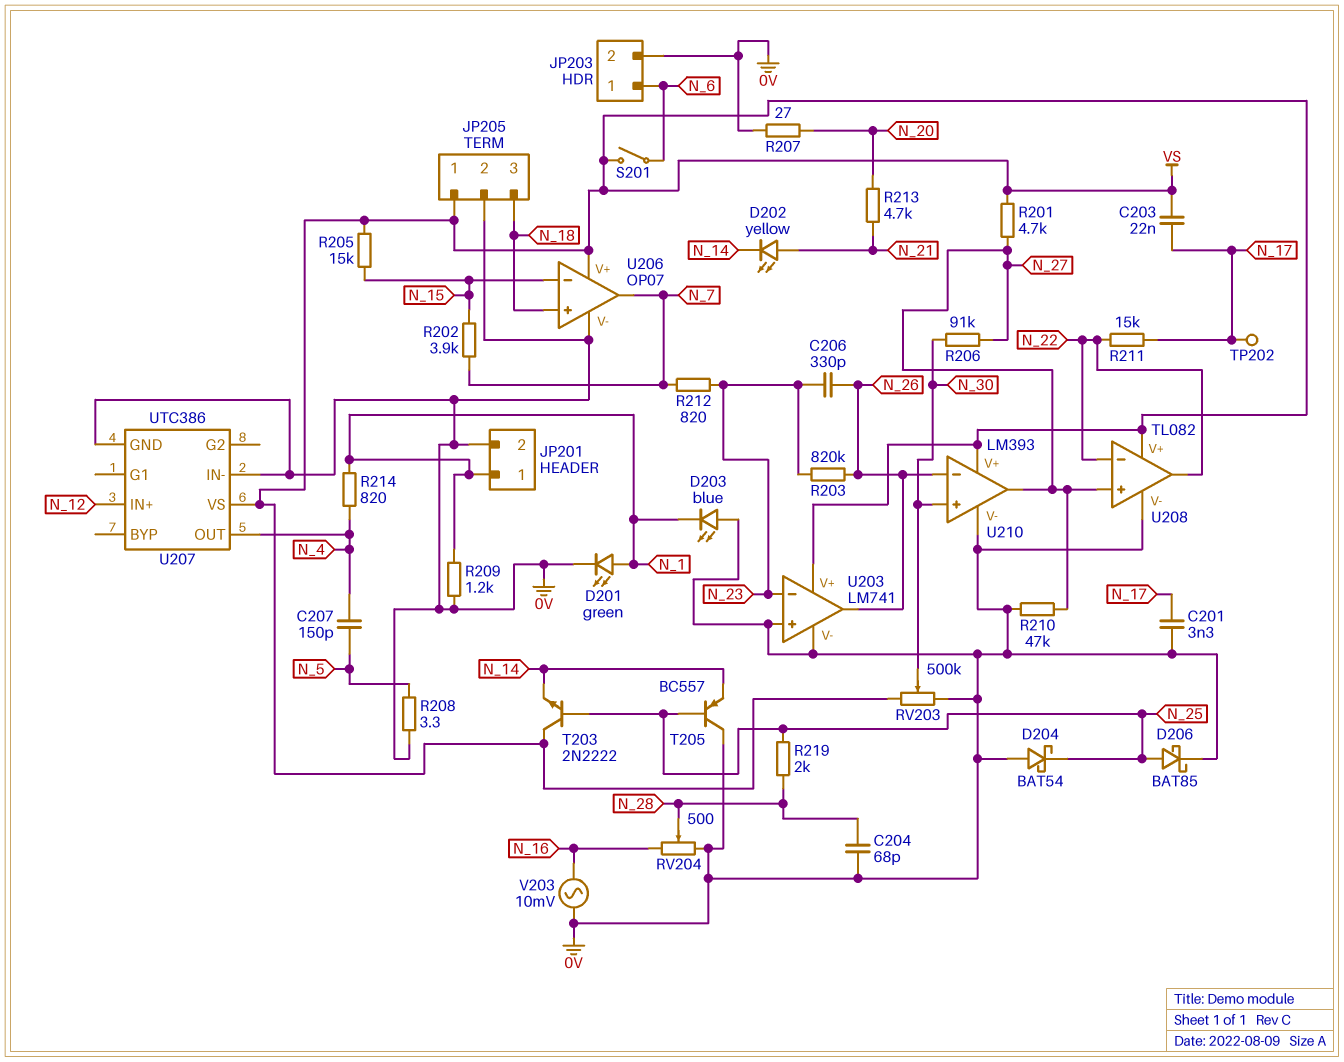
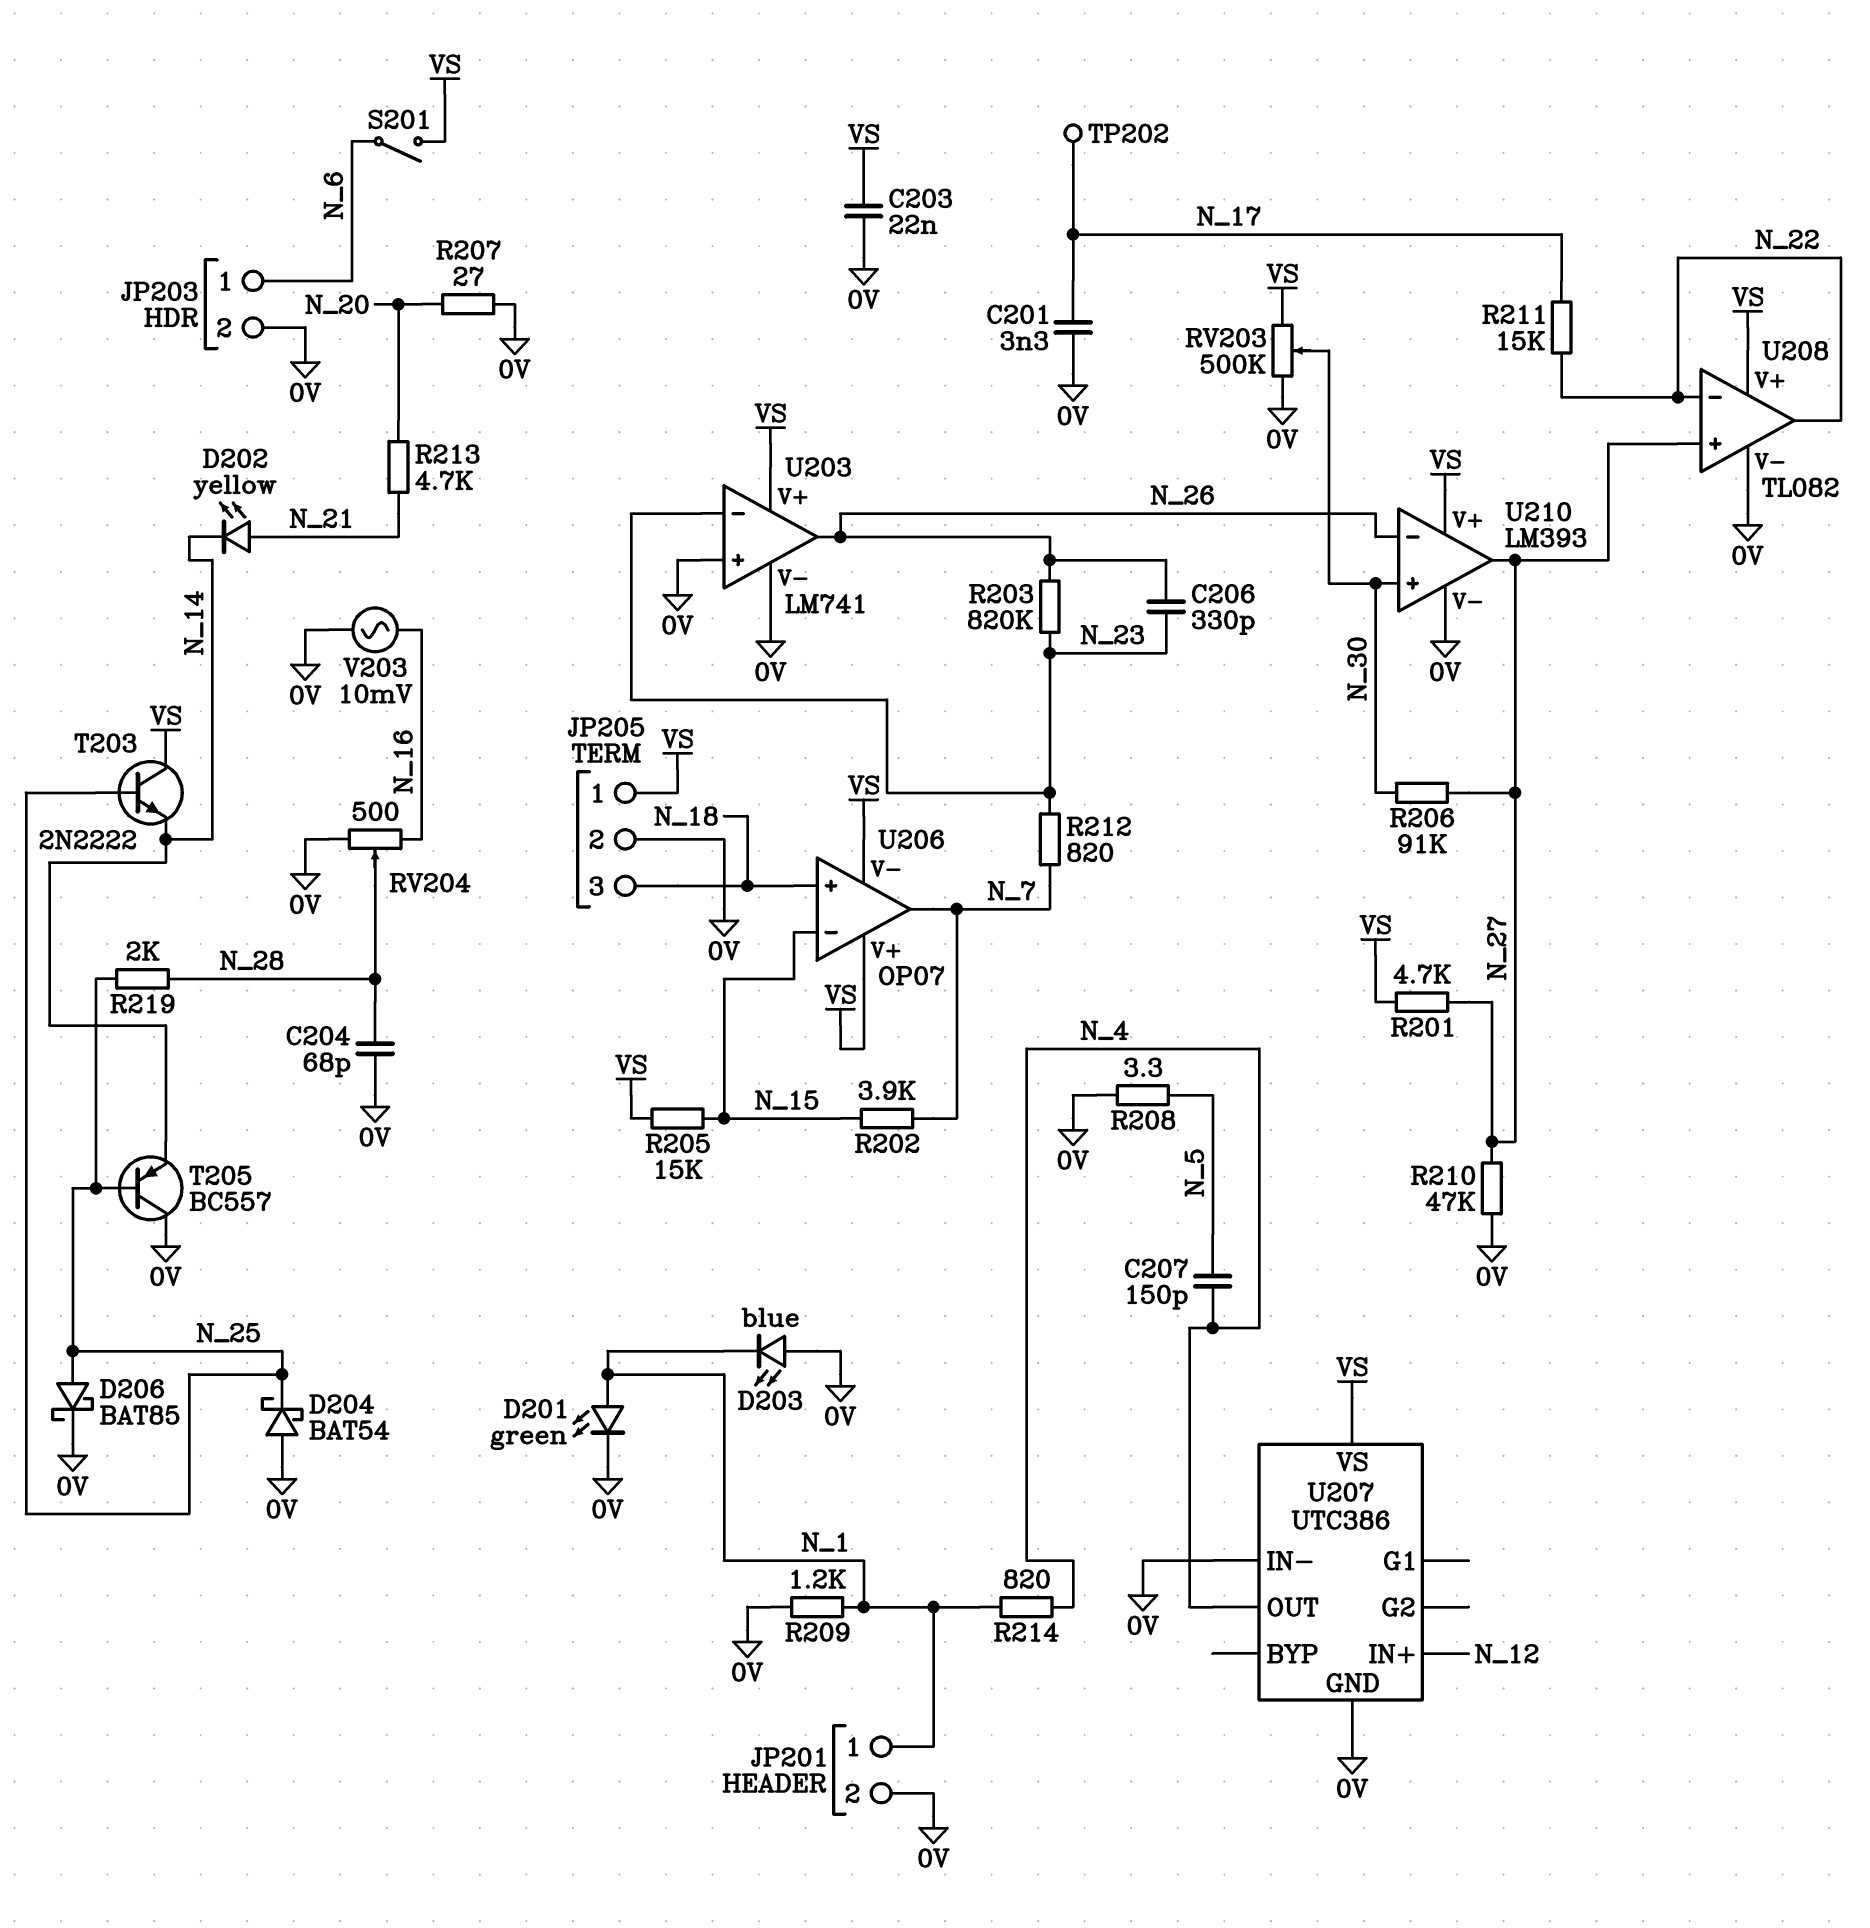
C203: 22nF (N_17, VS) -> 22nF (0V, VS)
U206 pin V-: 0V -> VS

